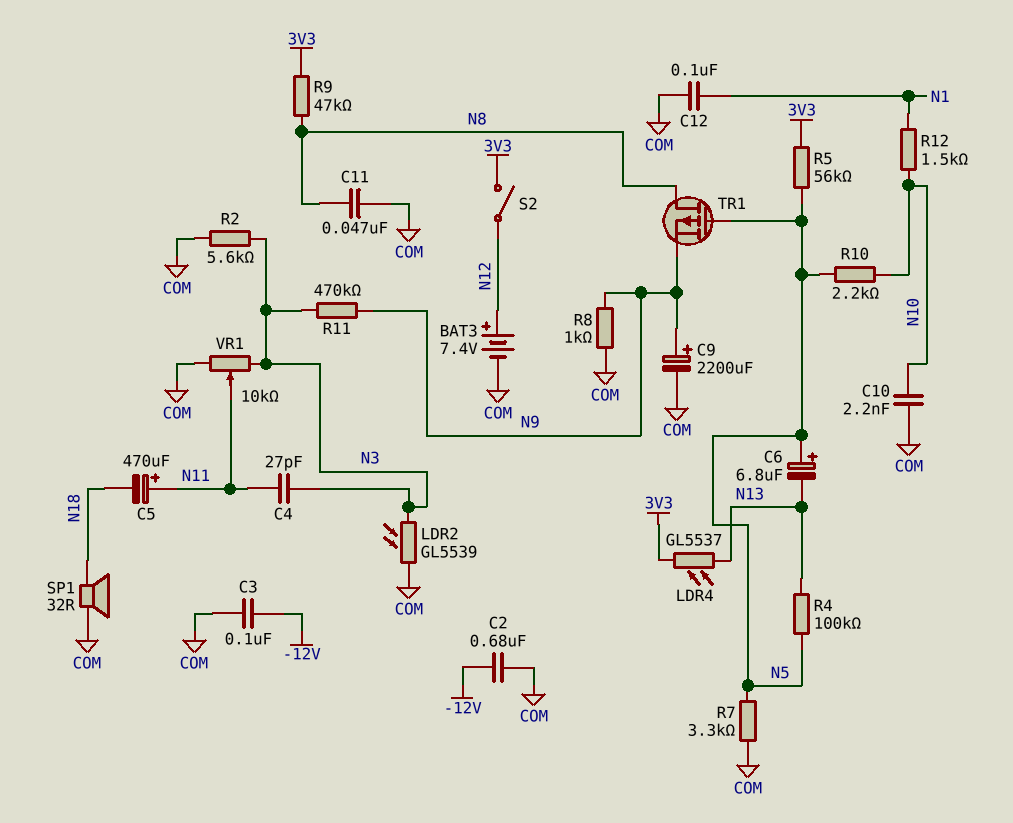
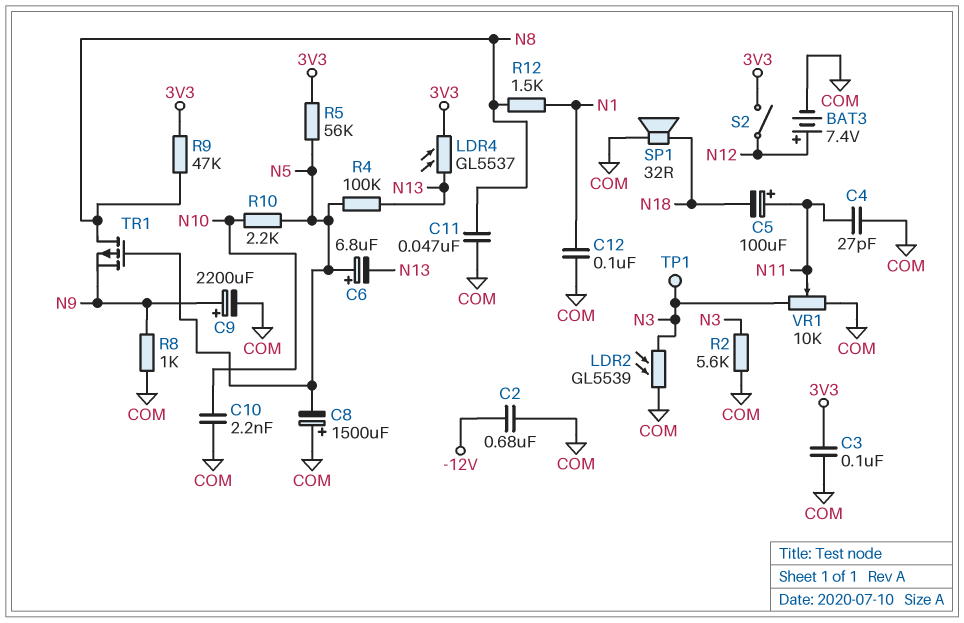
C3: 100nF (-12V, COM) -> 100nF (3V3, COM)
C4: 27pF (N3, N11) -> 27pF (COM, N11)
C5: 470uF (plus N11, minus N18) -> 100uF (plus N11, minus N18)
C8: none -> 1500uF (plus COM, minus N5)
R7: 3.3k (COM, N5) -> none
R11: 470k (N3, N9) -> none
R12: 1.5k (N1, N10) -> 1.5k (N1, N8)
TP1: none -> test point (N3)

